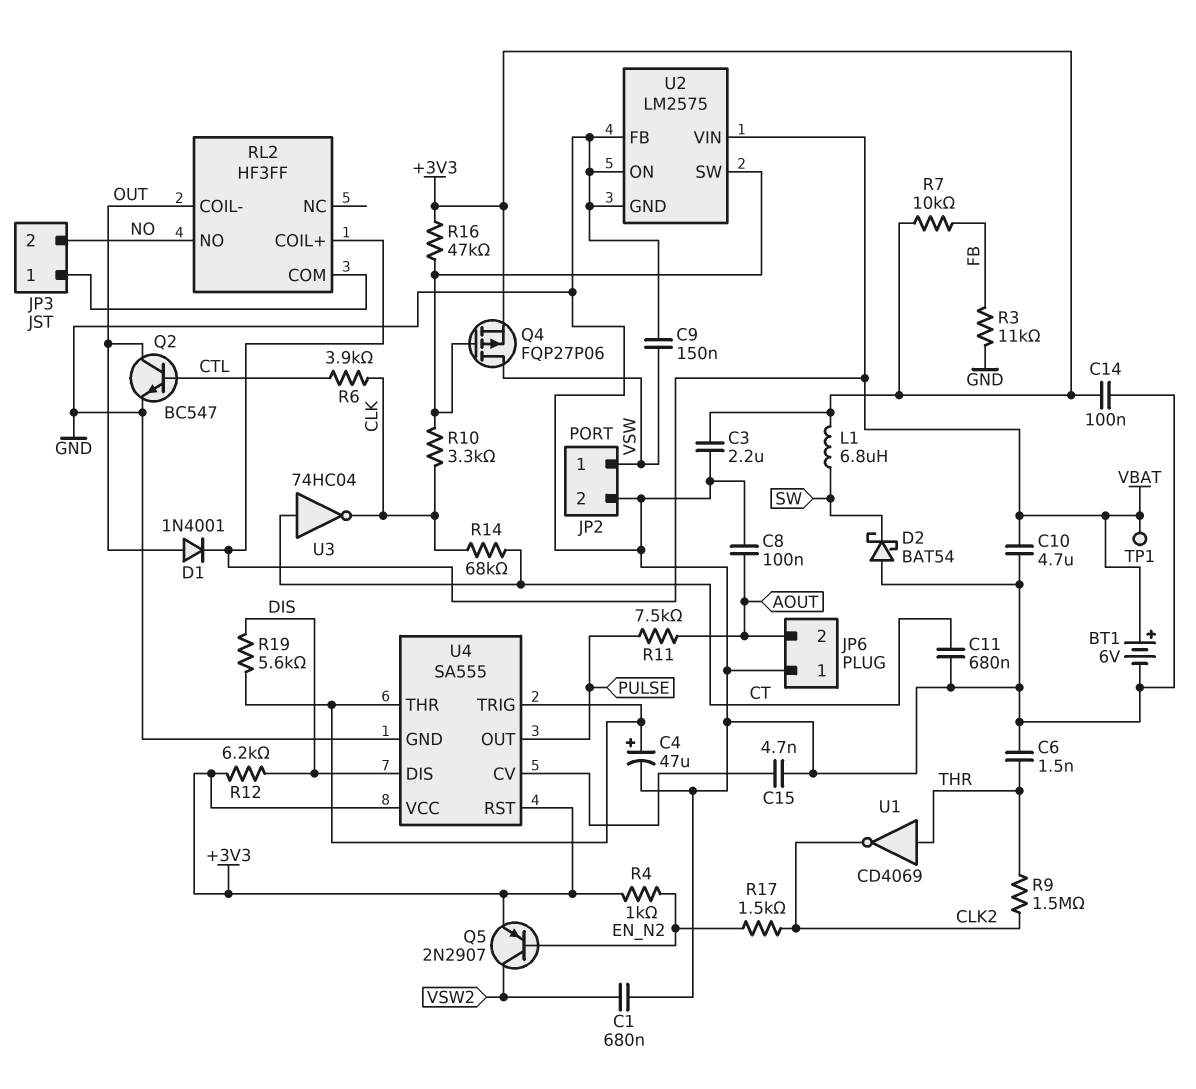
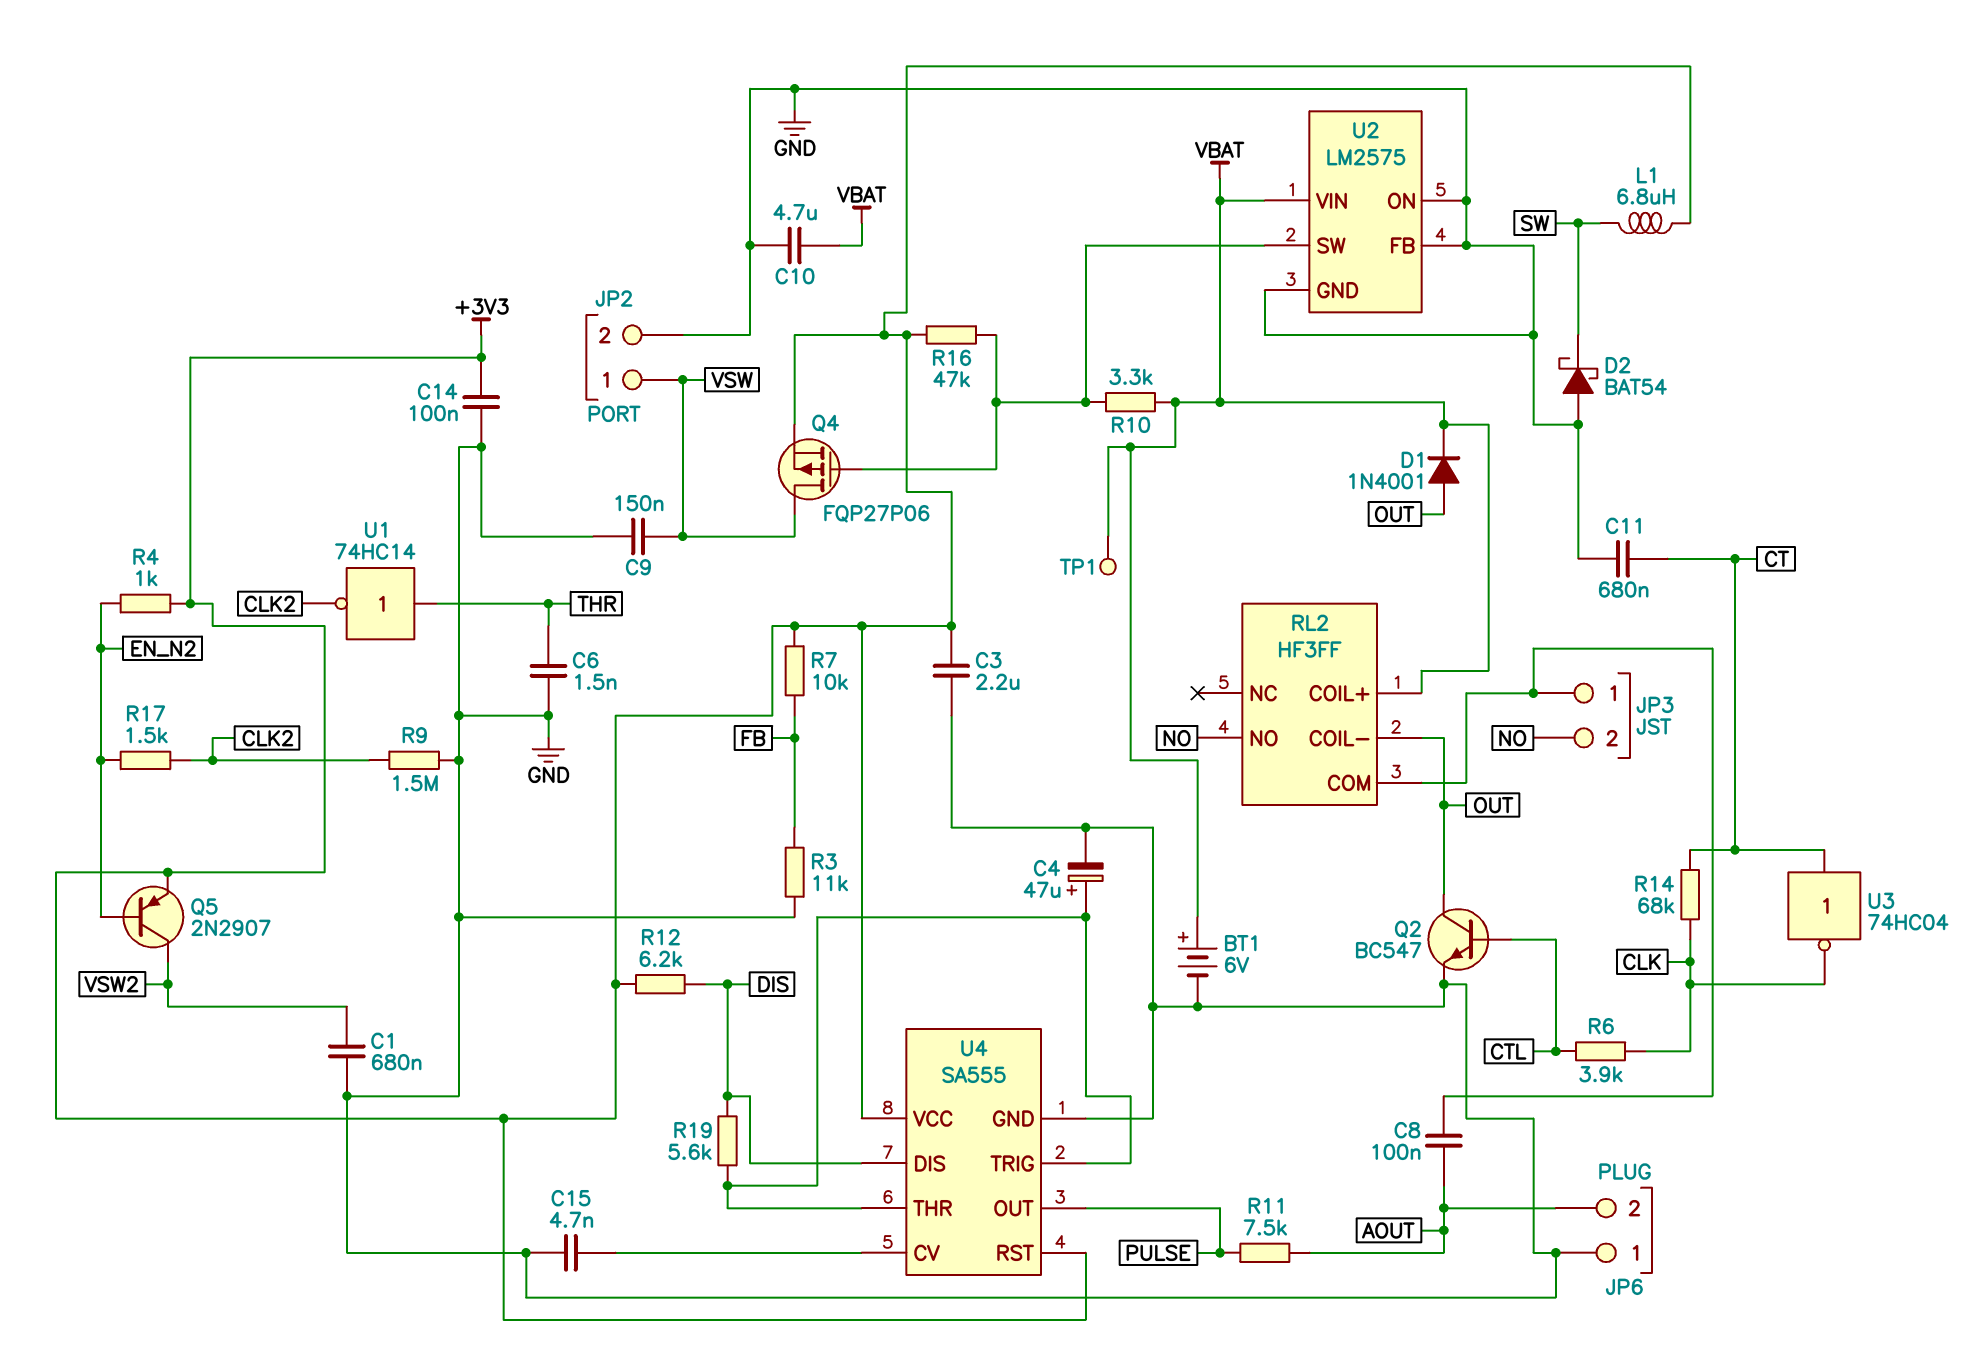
C8: 100nF (AOUT, GND) -> 100nF (AOUT, JP3/1)
R9: 1.5M (CLK2, THR) -> 1.5M (CLK2, GND)
R10: 3.3k (CLK, U2/SW) -> 3.3k (U2/SW, VBAT)
U1: NOT CD4069 (in THR, out CLK2) -> NOT 74HC14 (in THR, out CLK2)

